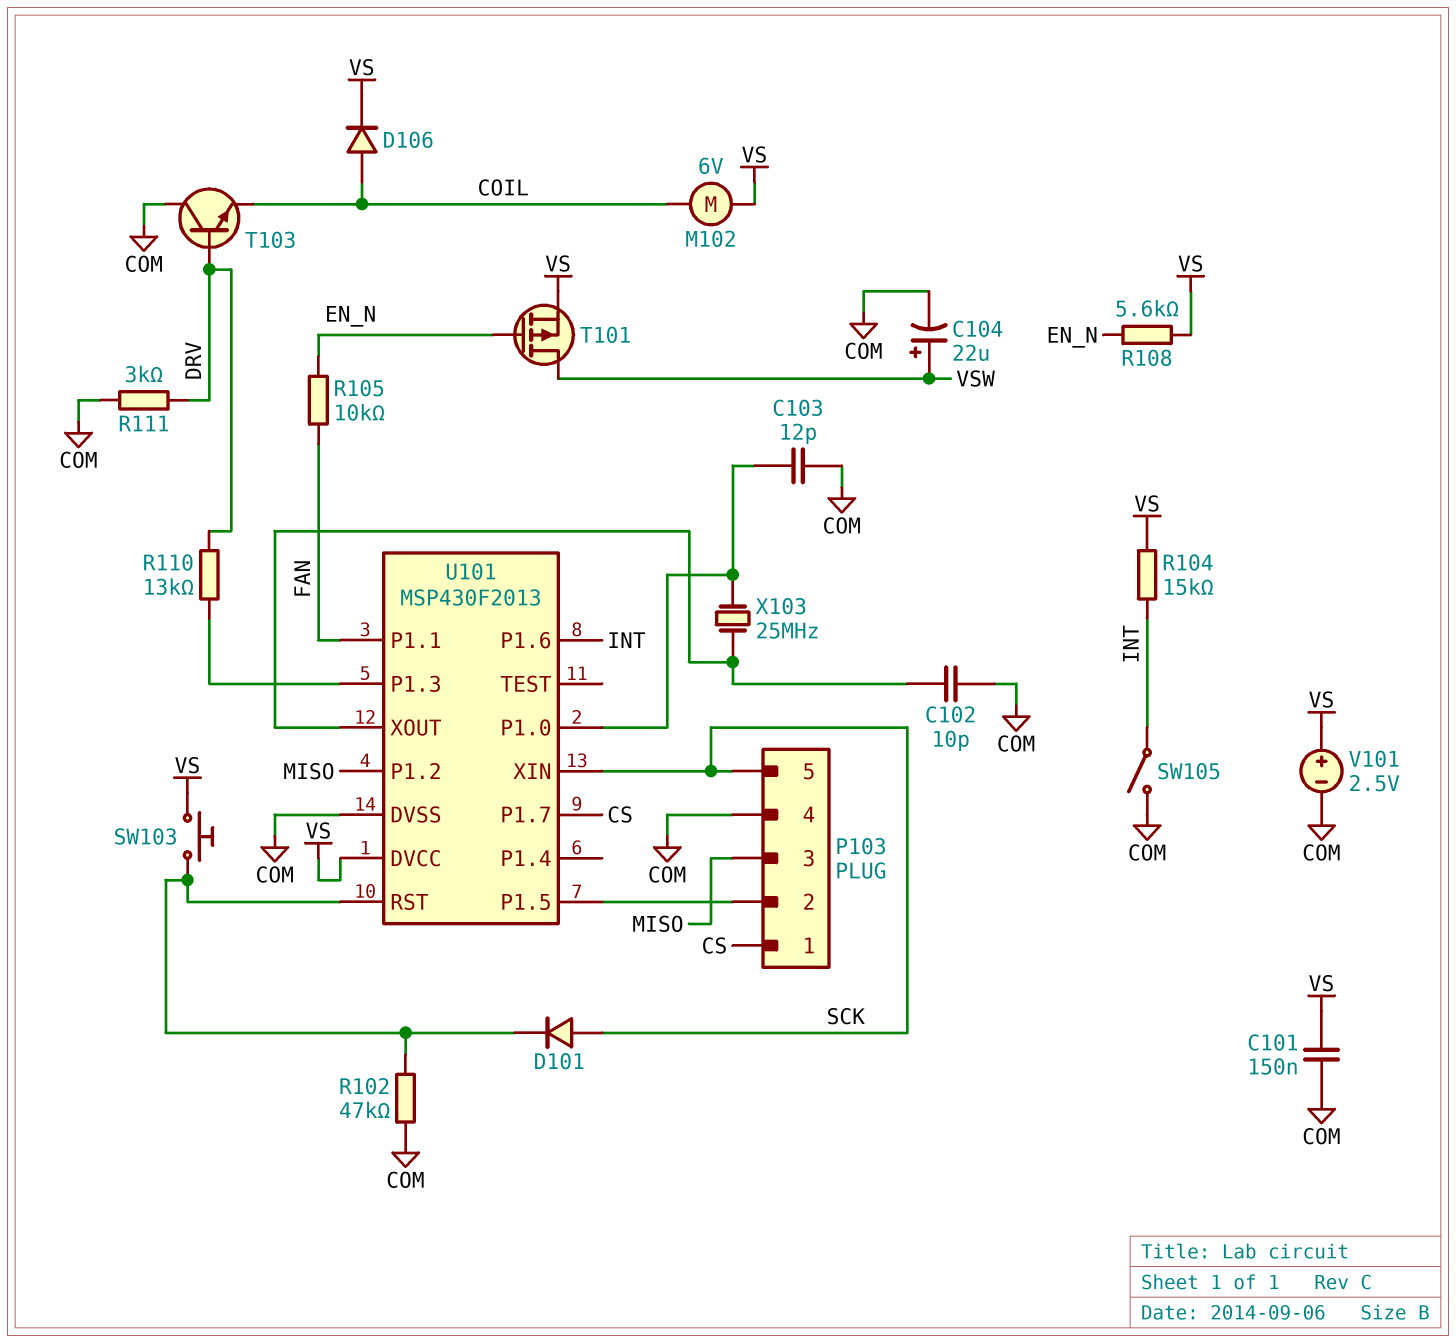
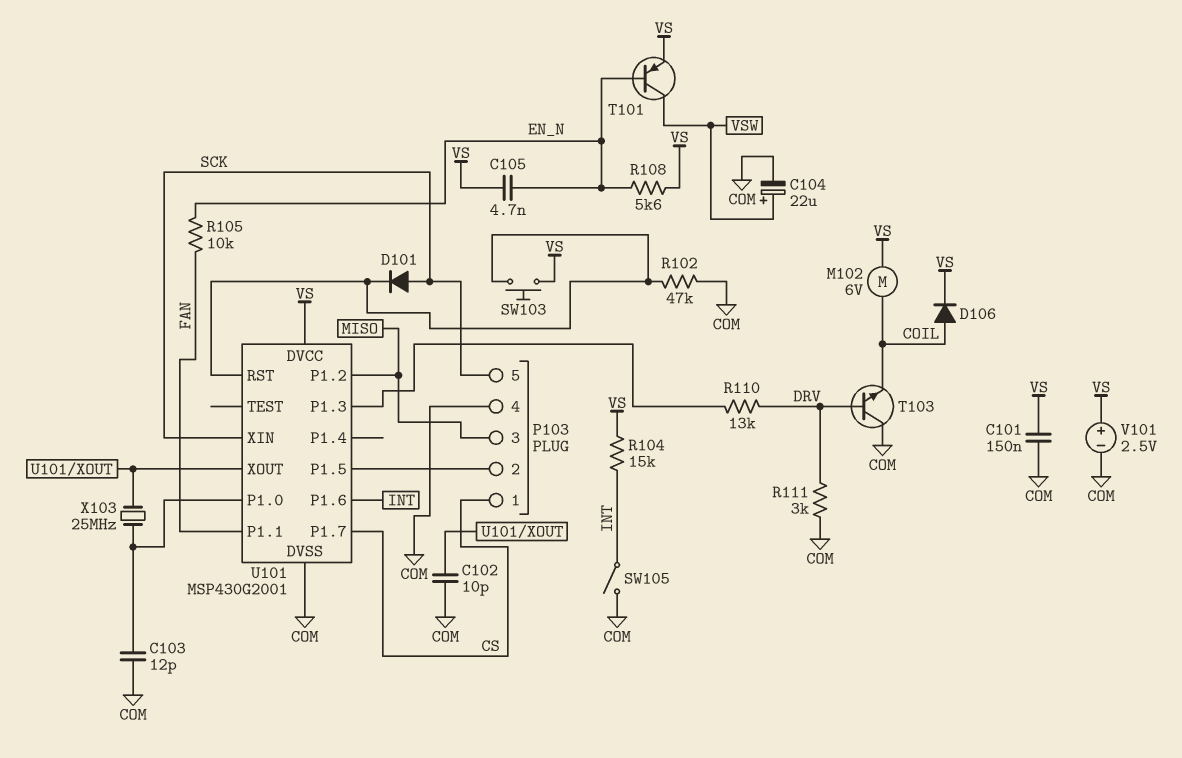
C105: none -> 4.7nF (EN_N, VS)
T101: PMOS (G EN_N, D VSW, S VS) -> PNP (B EN_N, C VSW, E VS)
U101: MSP430F2013 -> MSP430G2001

